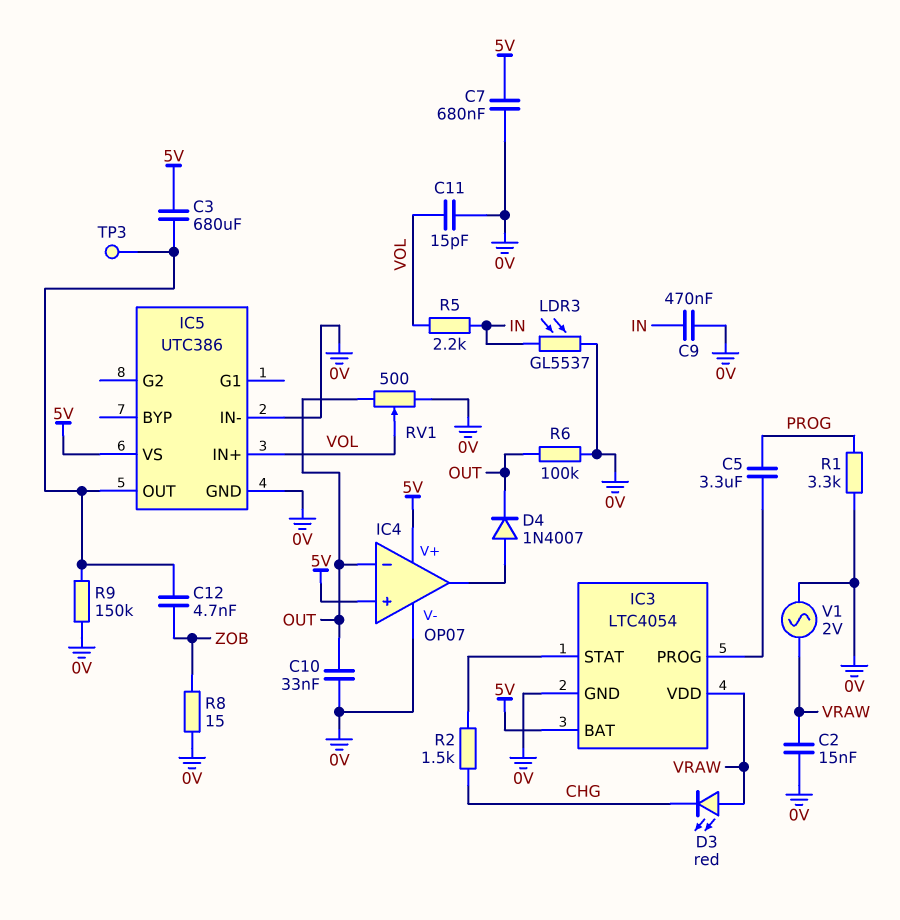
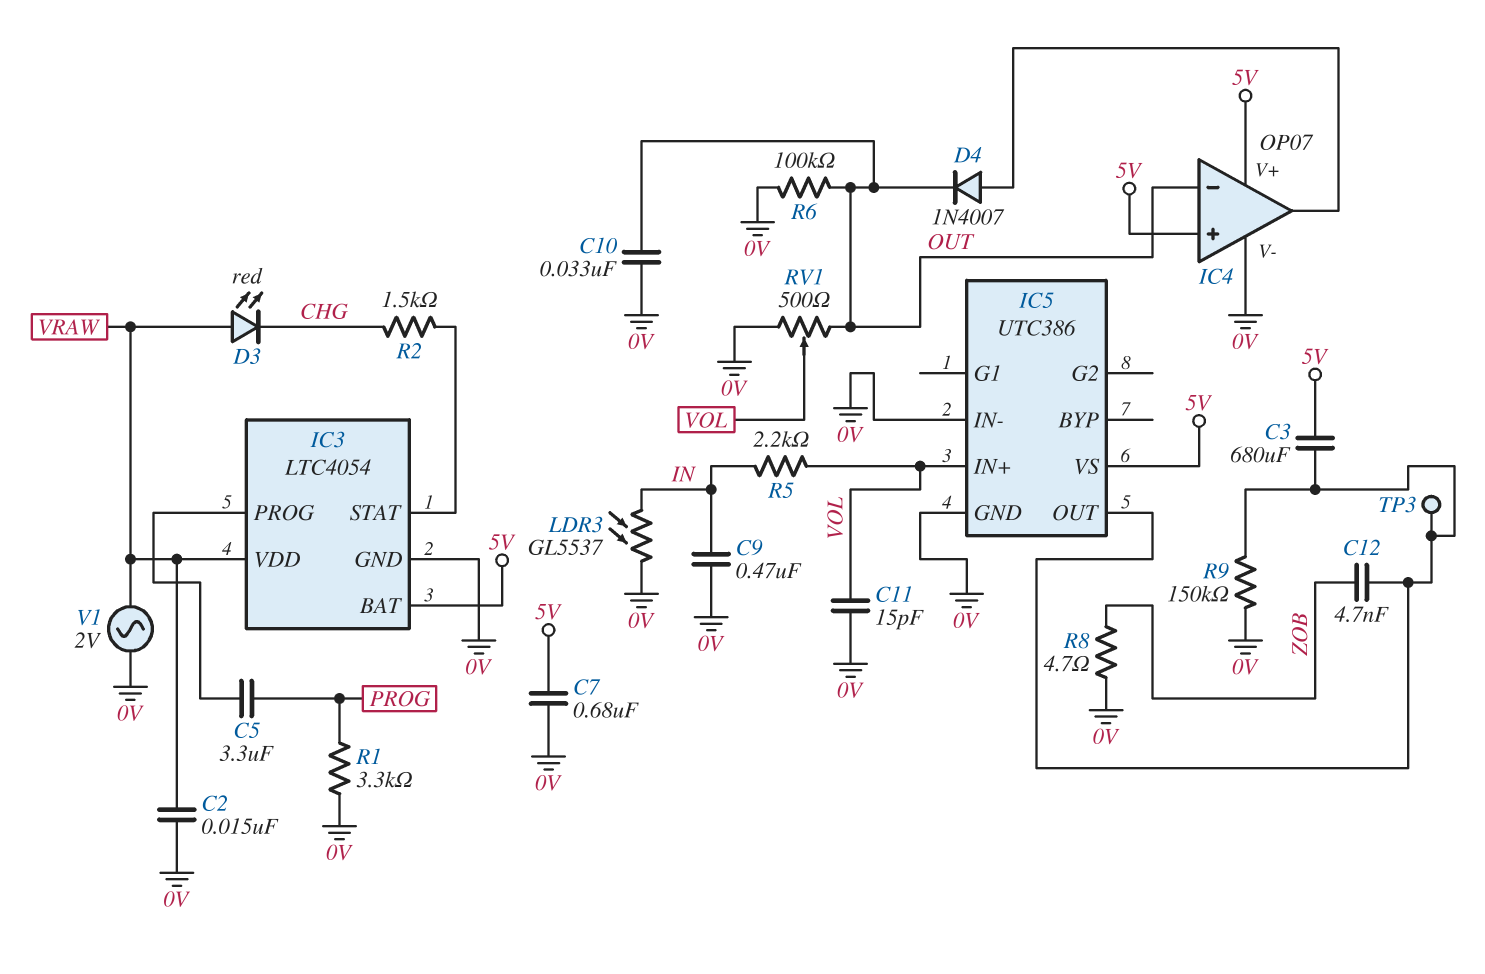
R8: 15 (0V, ZOB) -> 4.7 (0V, ZOB)

